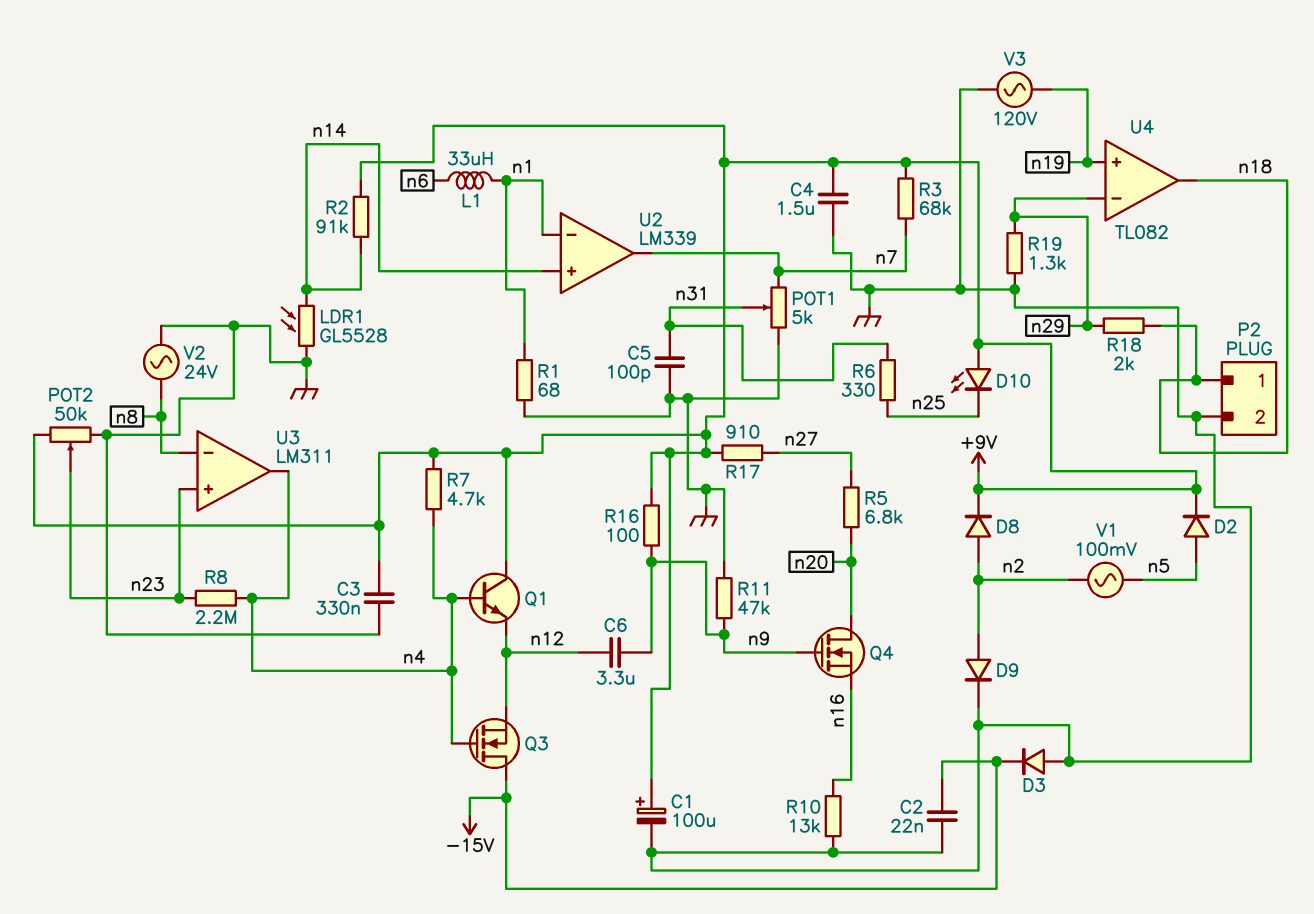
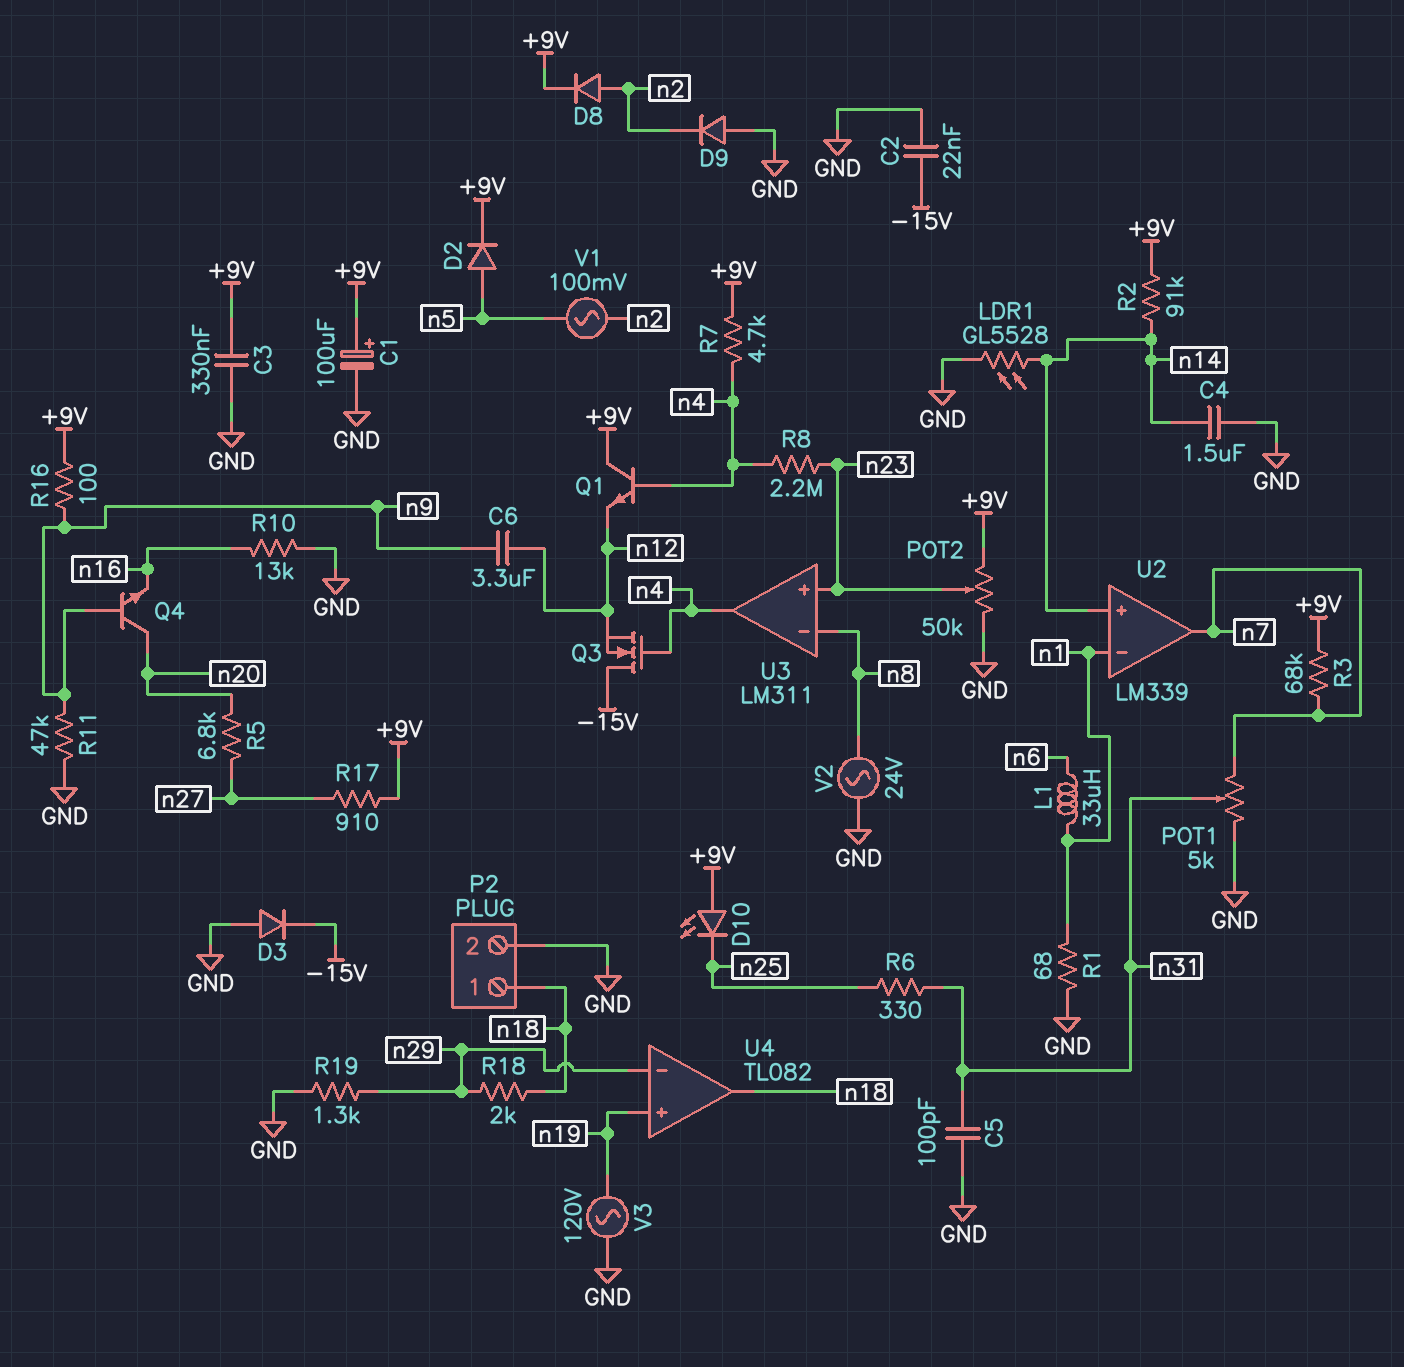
C4: 1.5uF (+9V, GND) -> 1.5uF (GND, n14)
D9: diode (A n2, K GND) -> diode (A GND, K n2)
Q4: NMOS (G n9, D n20, S n16) -> NPN (B n9, C n20, E n16)

